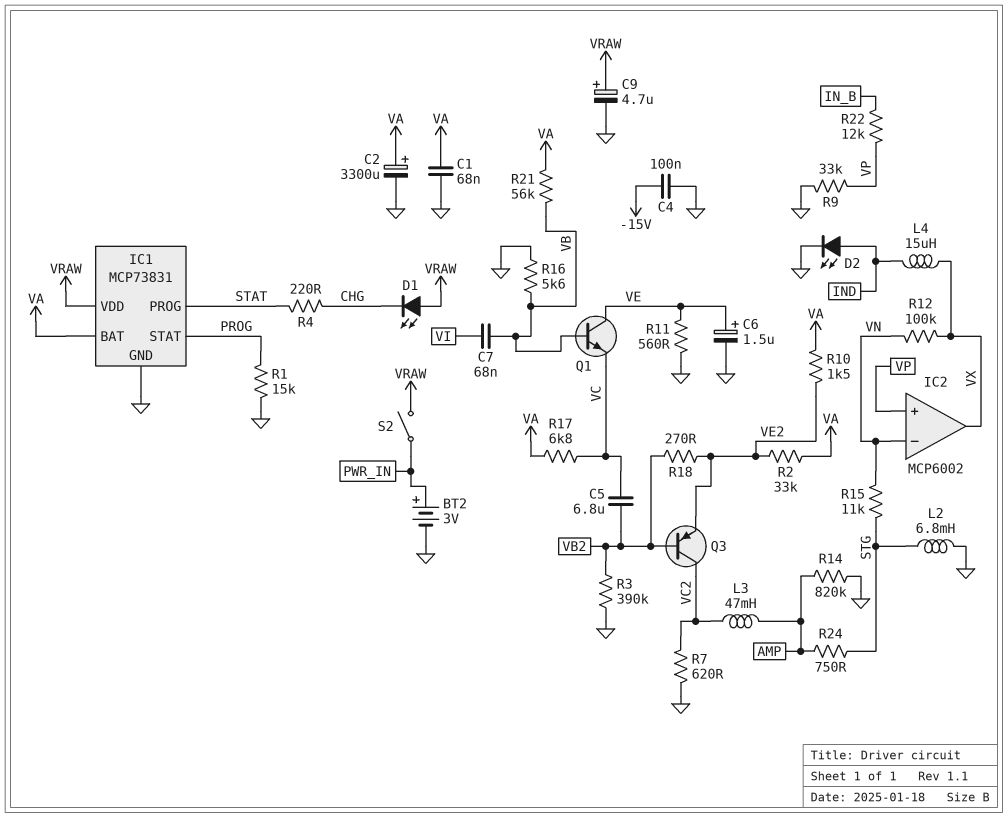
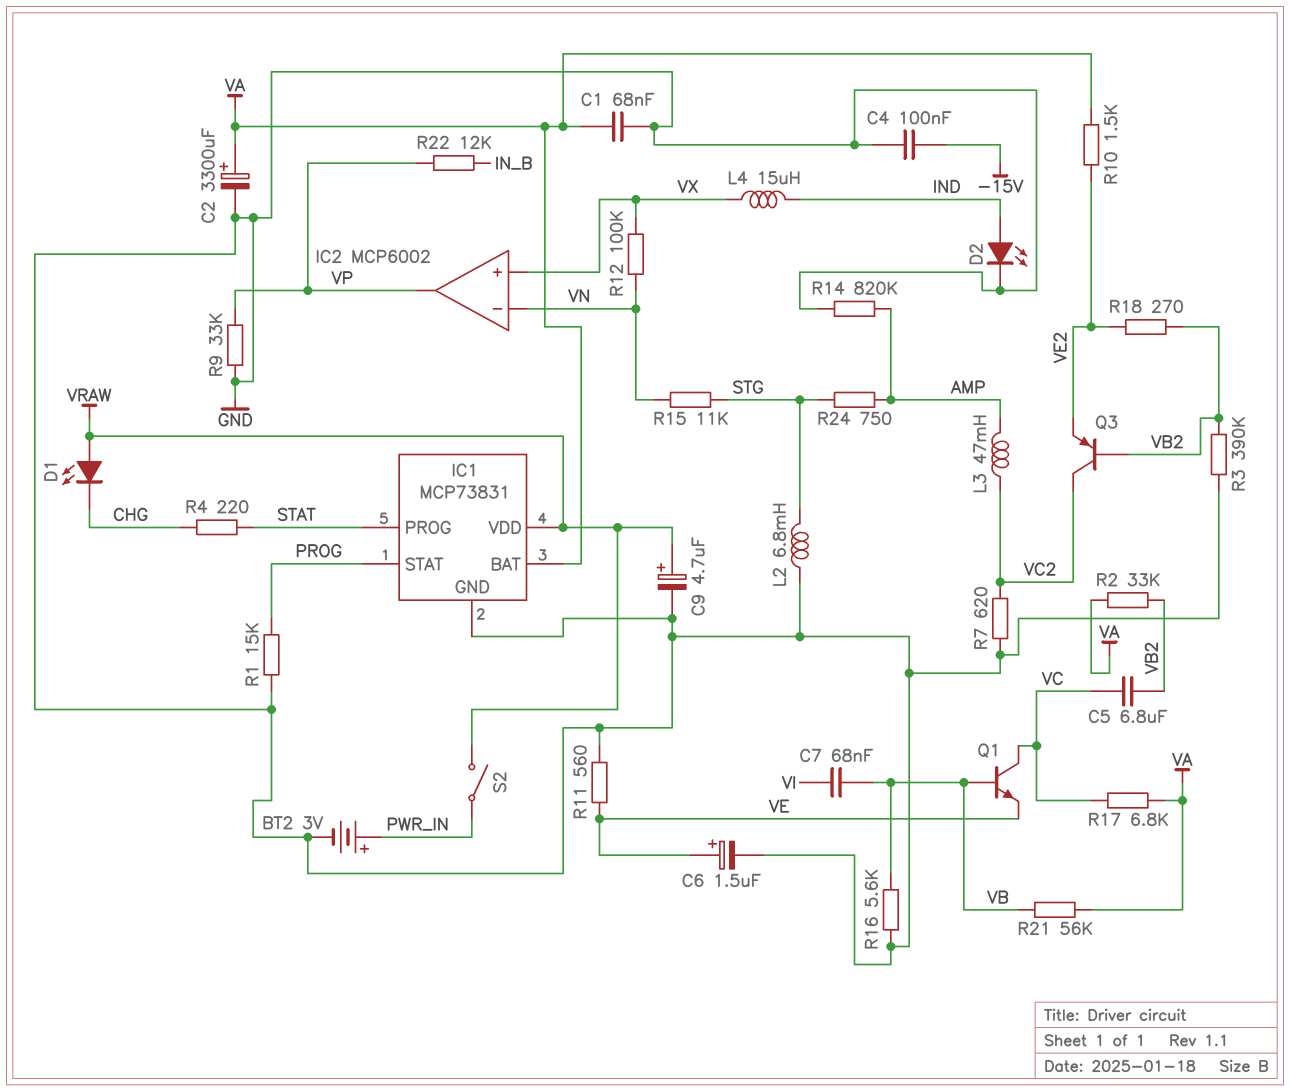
IC2 pin in+: VP -> VX
IC2 pin out: VX -> VP
Q1: NPN (B VB, C VE, E VC) -> NPN (B VB, C VC, E VE)
R2: 33k (VA, VE2) -> 33k (VA, VB2)

